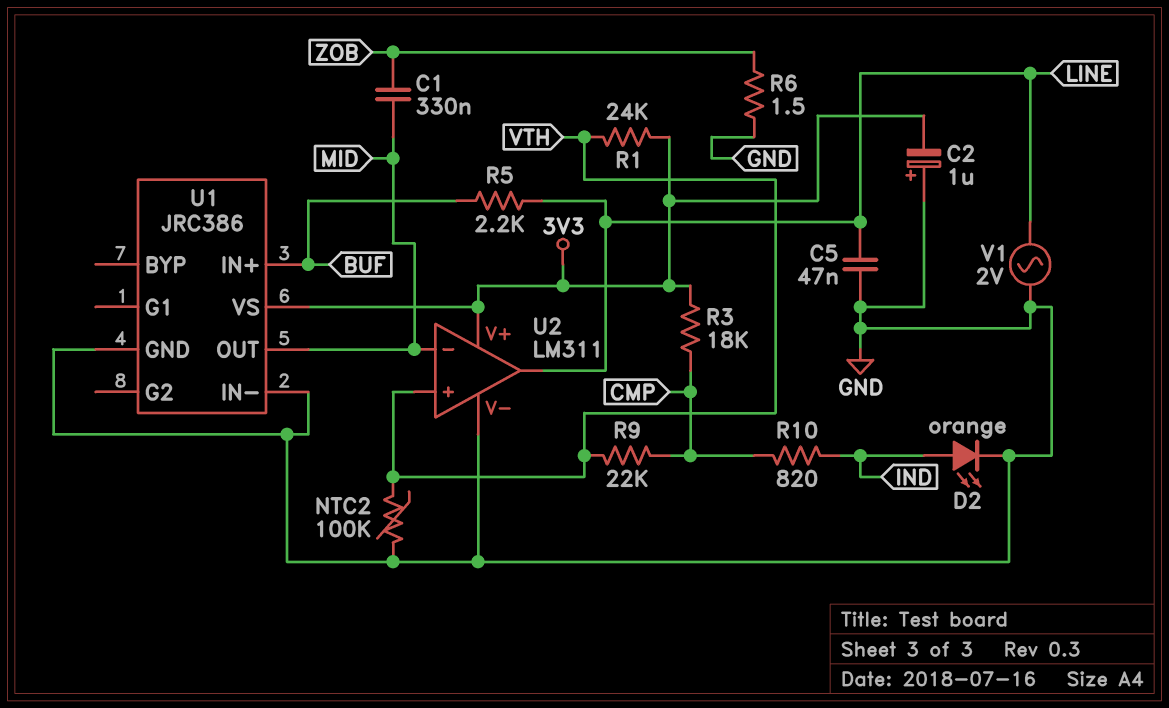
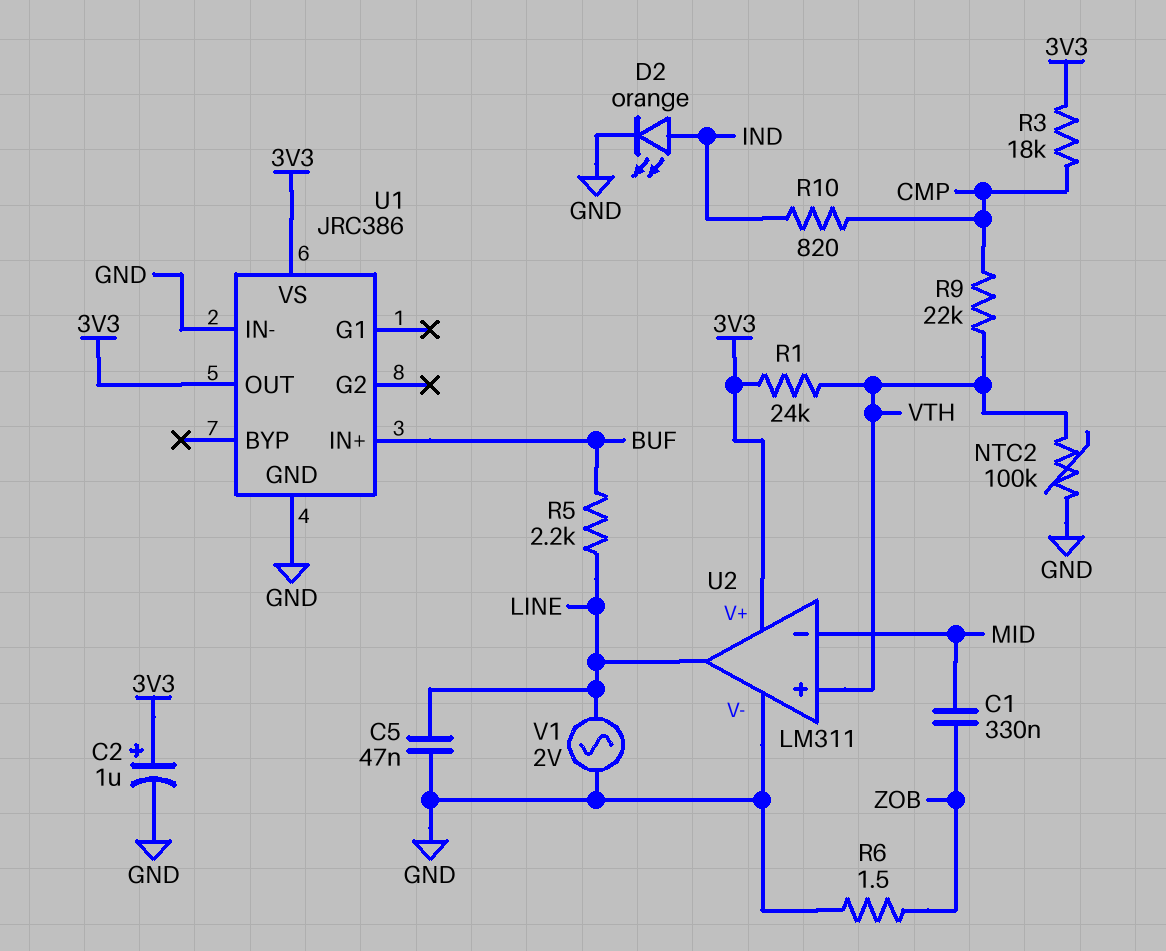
C2: 1uF (plus GND, minus 3V3) -> 1uF (plus 3V3, minus GND)
U1 pin OUT: MID -> 3V3

